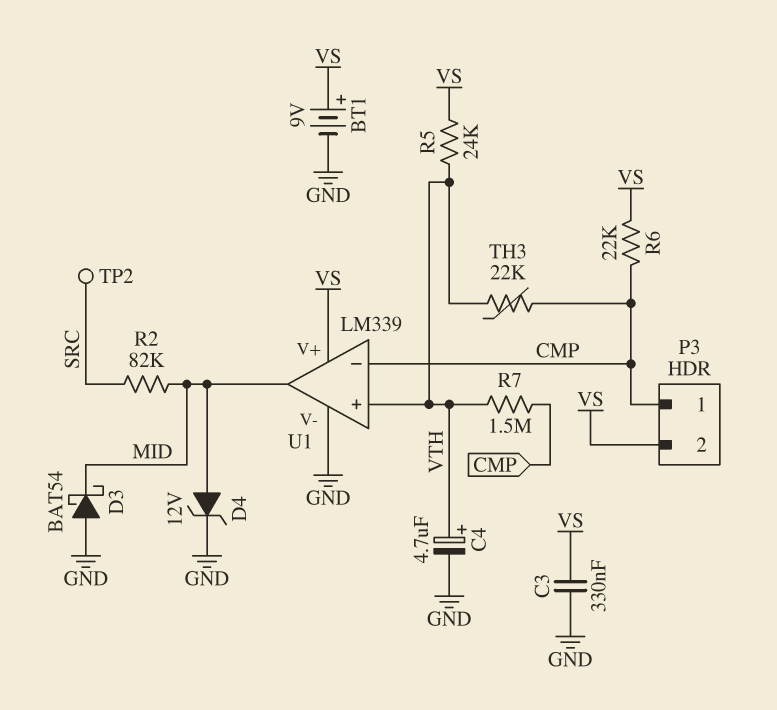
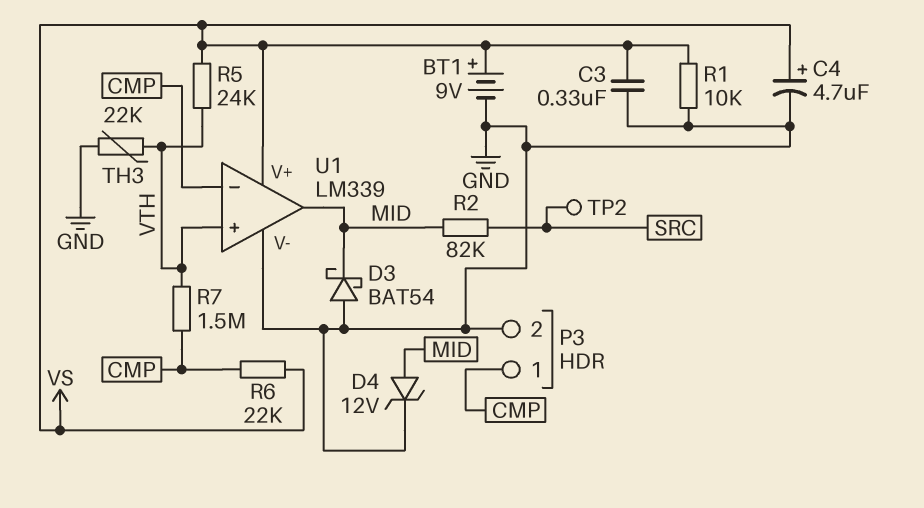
C4: 4.7uF (plus VTH, minus GND) -> 4.7uF (plus VS, minus GND)
P3 pin 2: VS -> GND
R1: none -> 10k (GND, VS)
TH3: 22k (CMP, VTH) -> 22k (GND, VTH)

